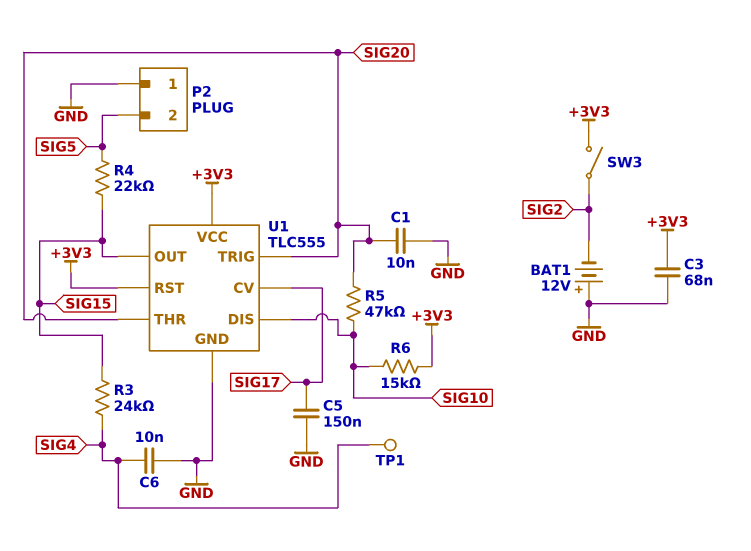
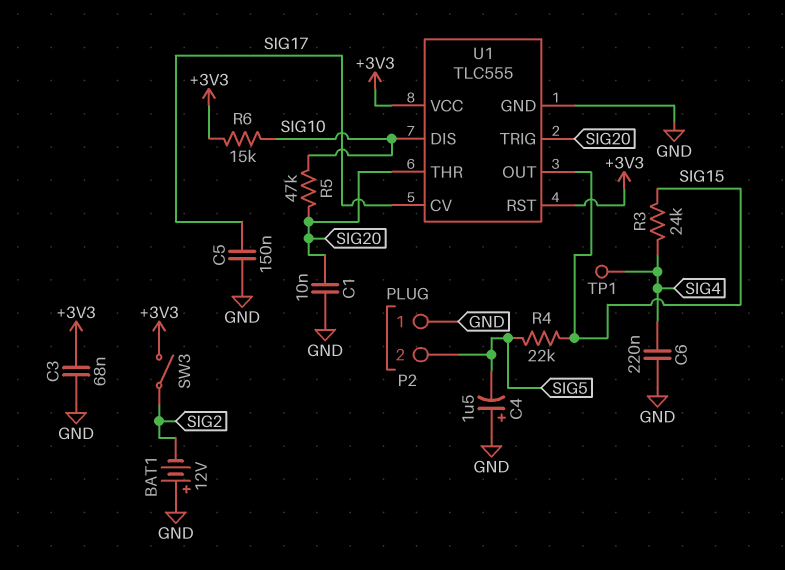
C4: none -> 1.5uF (plus GND, minus SIG5)
C6: 10nF (GND, SIG4) -> 220nF (GND, SIG4)

